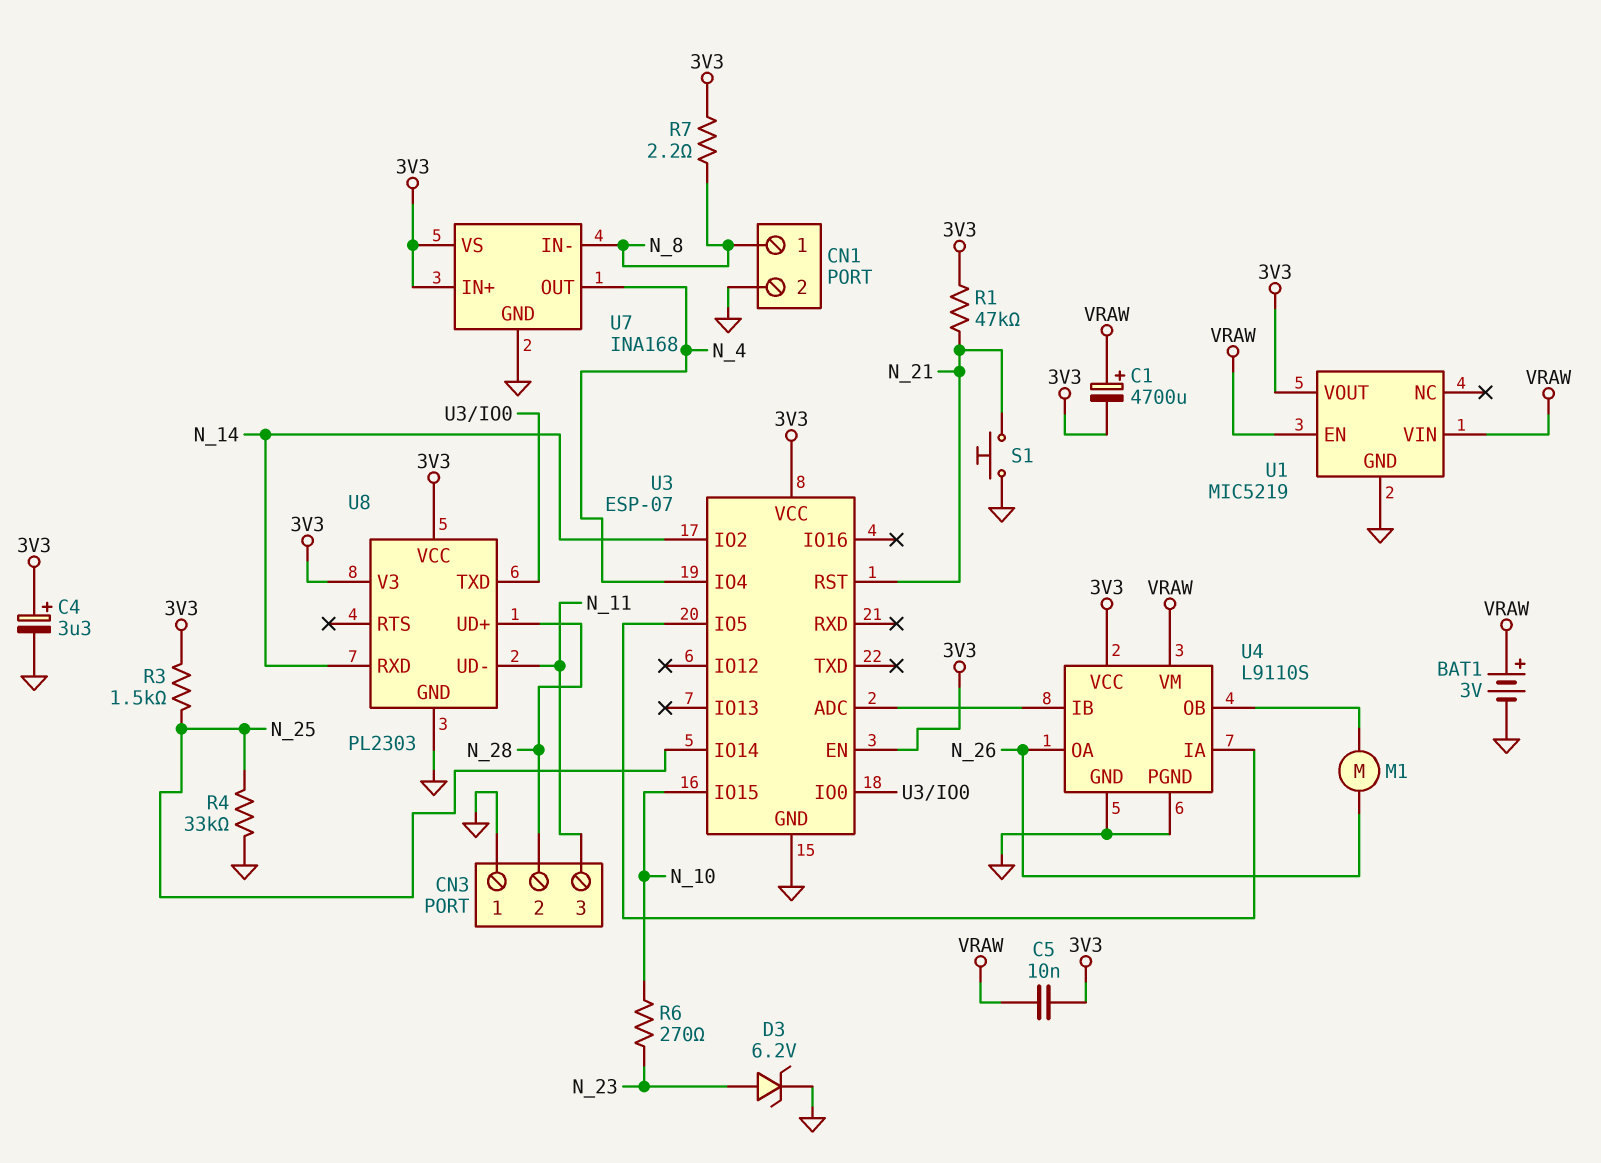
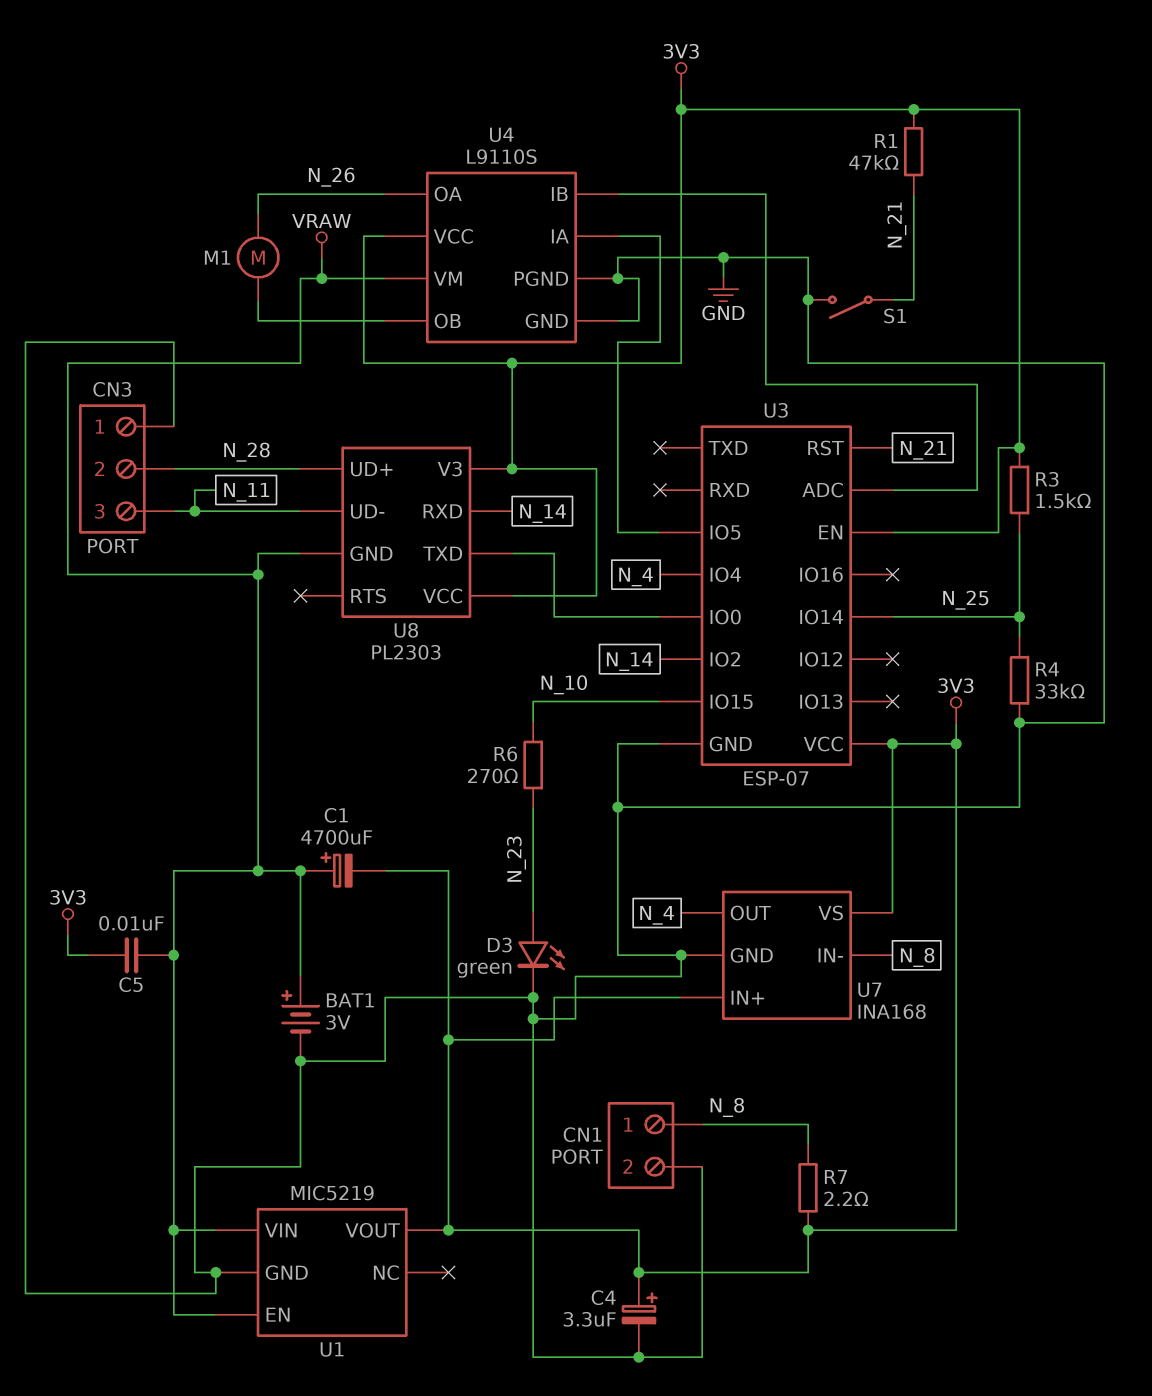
D3: zener 6.2V (A N_23, K GND) -> LED green (A N_23, K GND)
S1: button (GND, N_21) -> switch (GND, N_21)
U8 pin GND: GND -> VRAW

